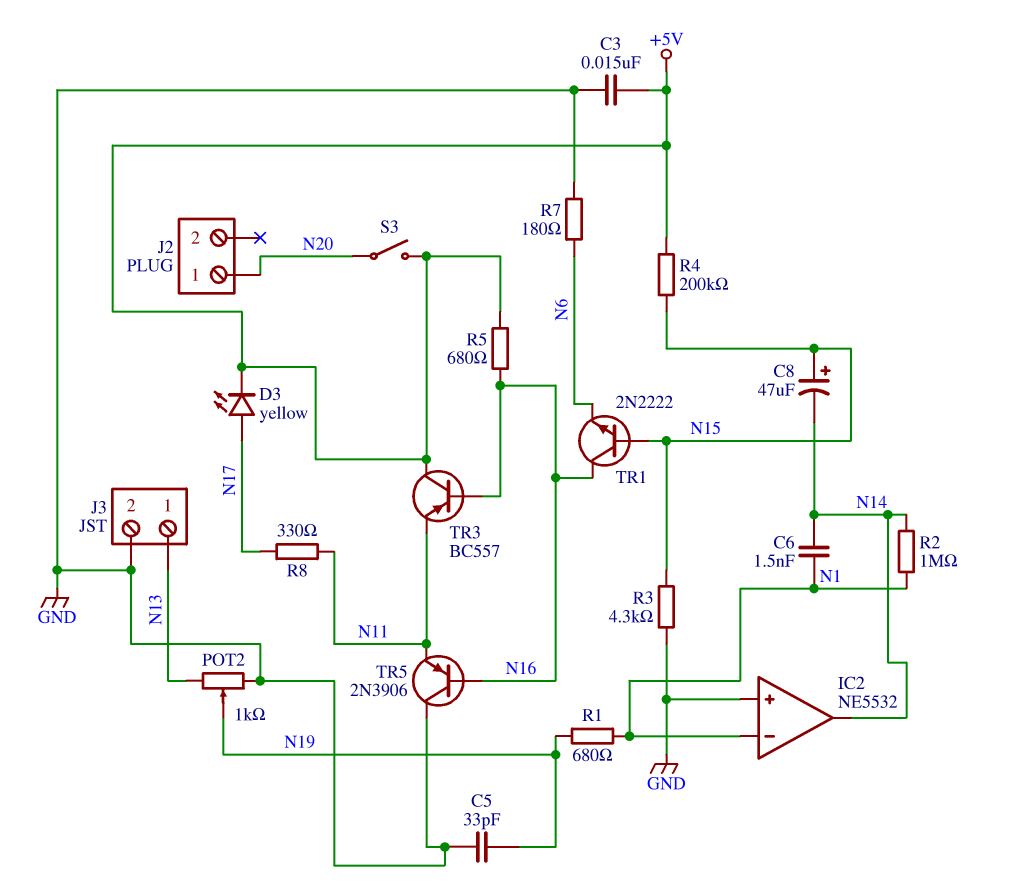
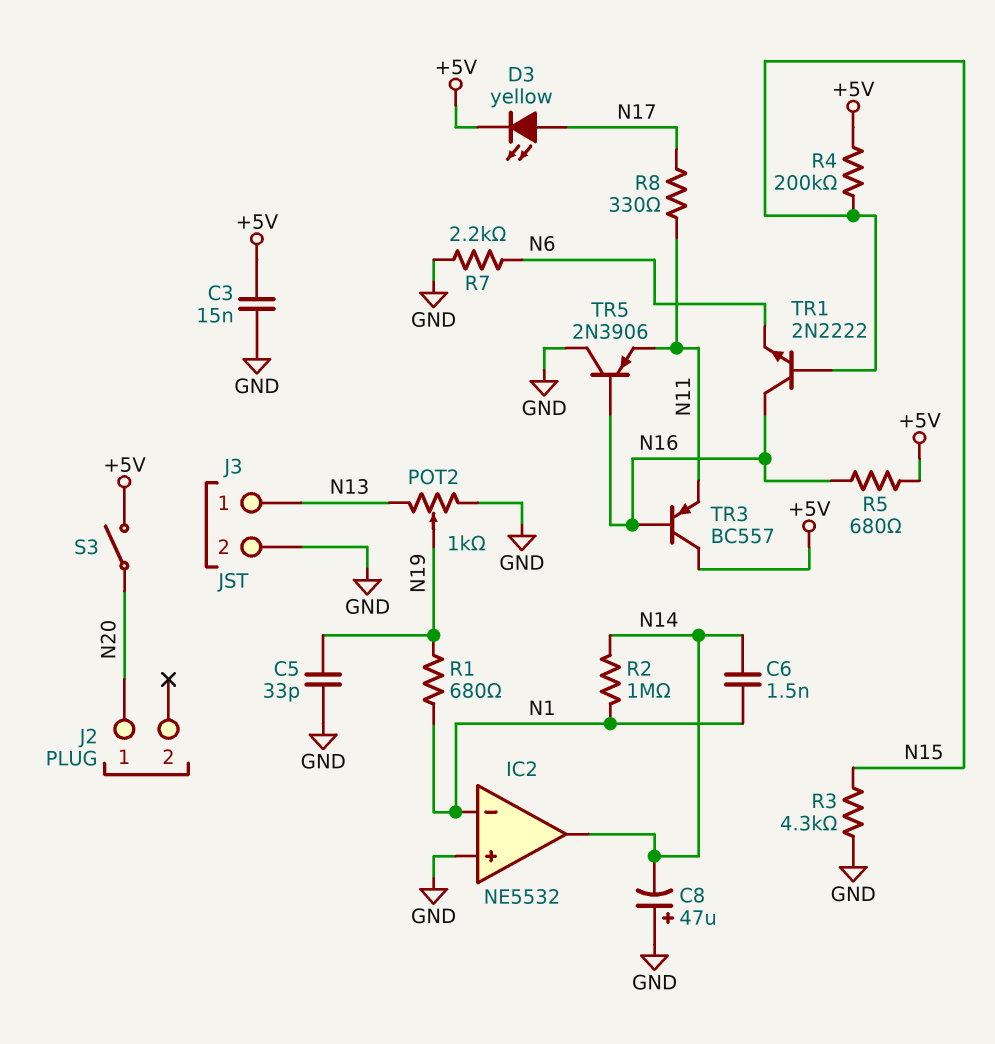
C8: 47uF (plus N15, minus N14) -> 47uF (plus GND, minus N14)
R7: 180 (GND, N6) -> 2.2k (GND, N6)

